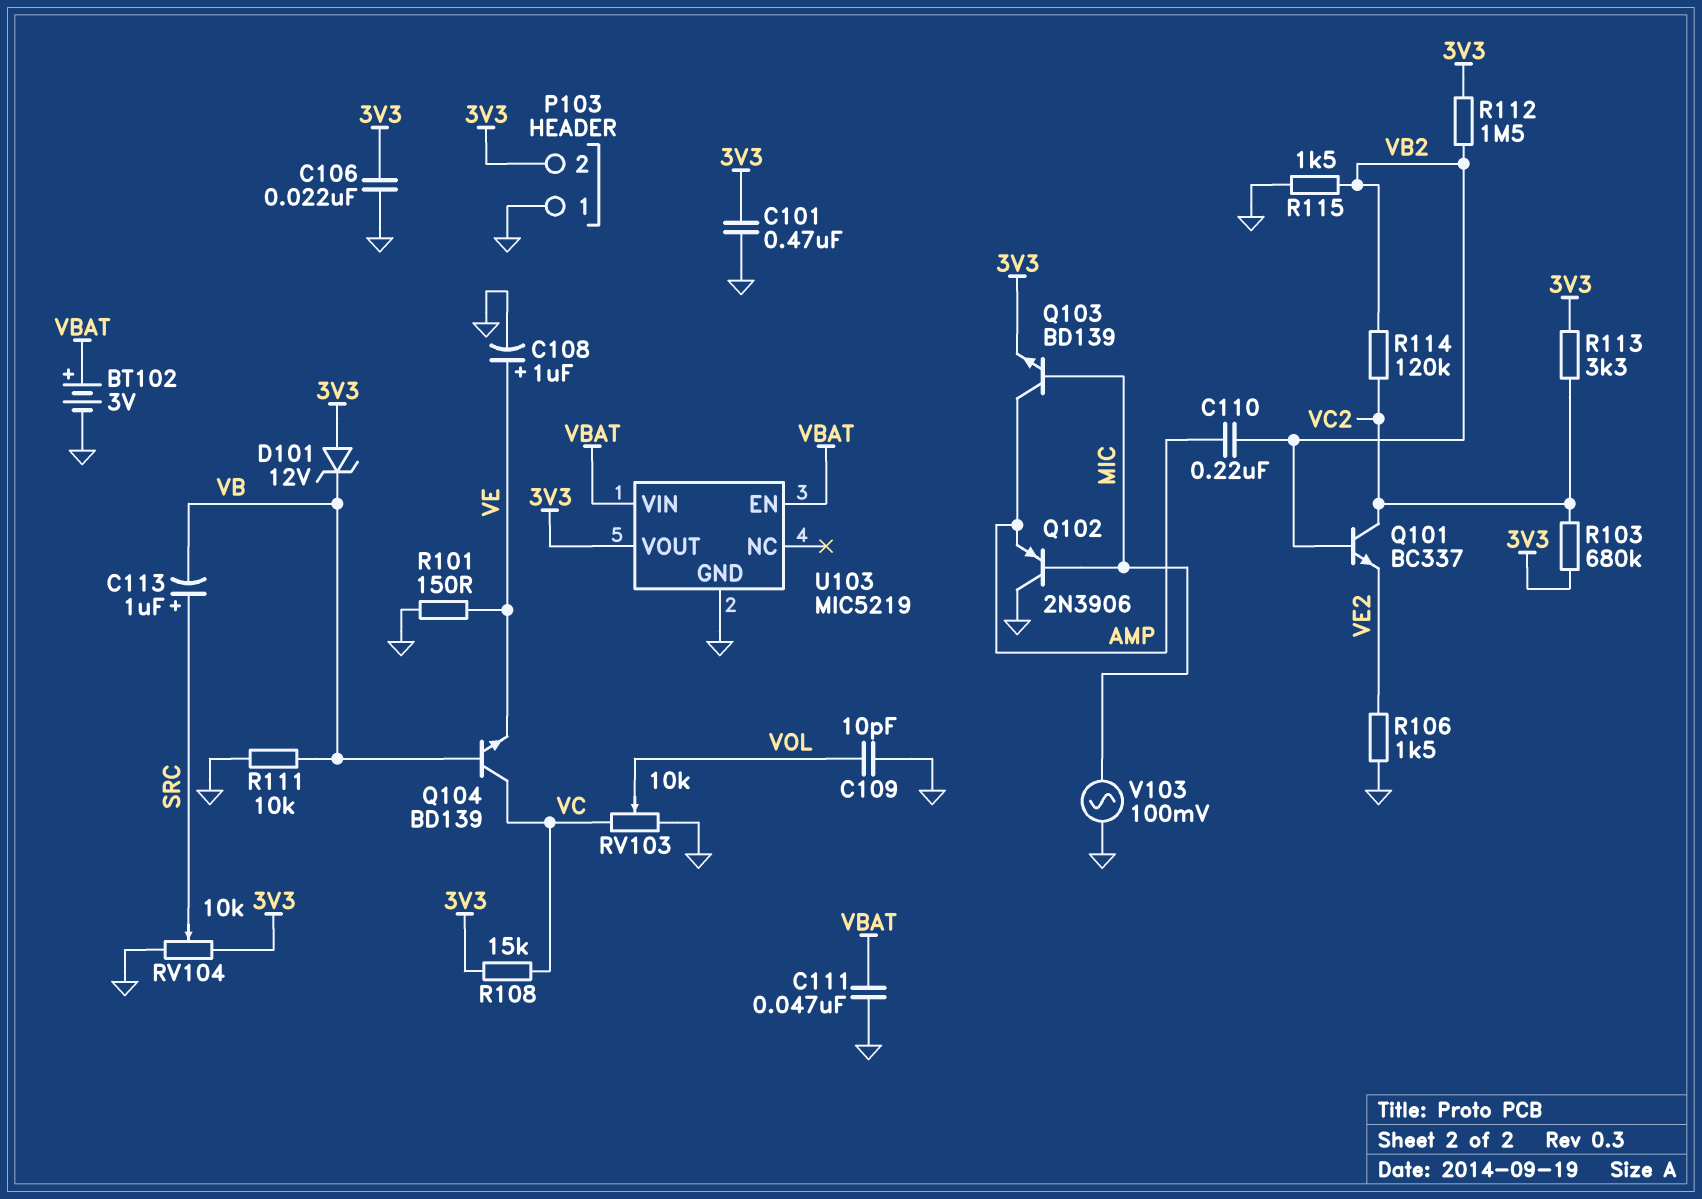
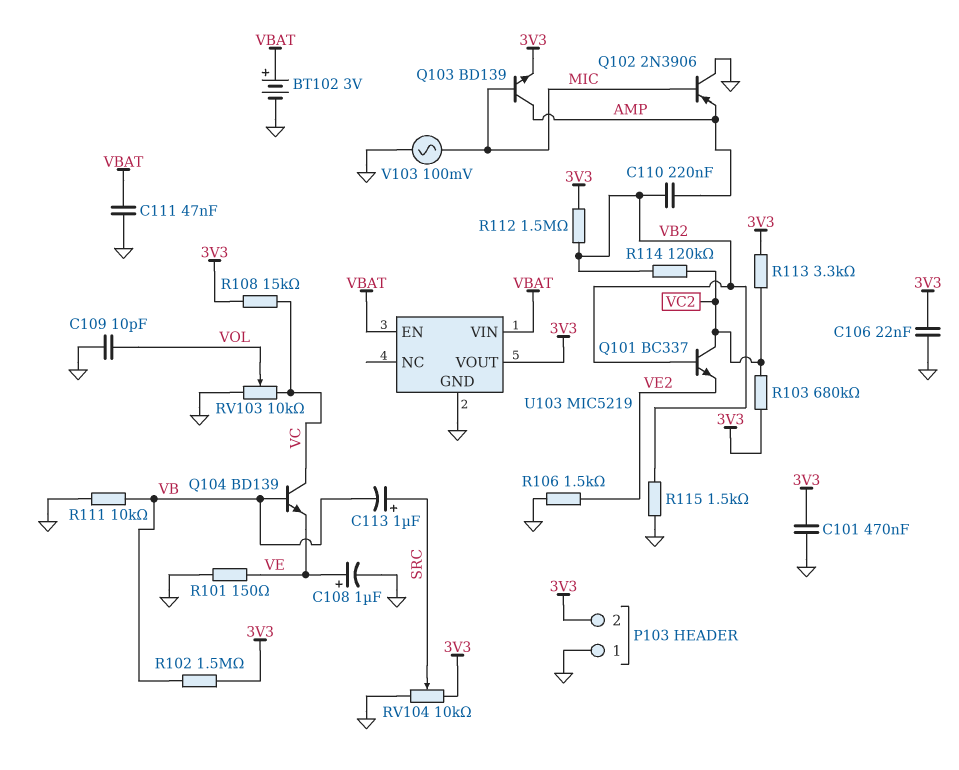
D101: zener 12V (A 3V3, K VB) -> none
R102: none -> 1.5M (3V3, VB)

